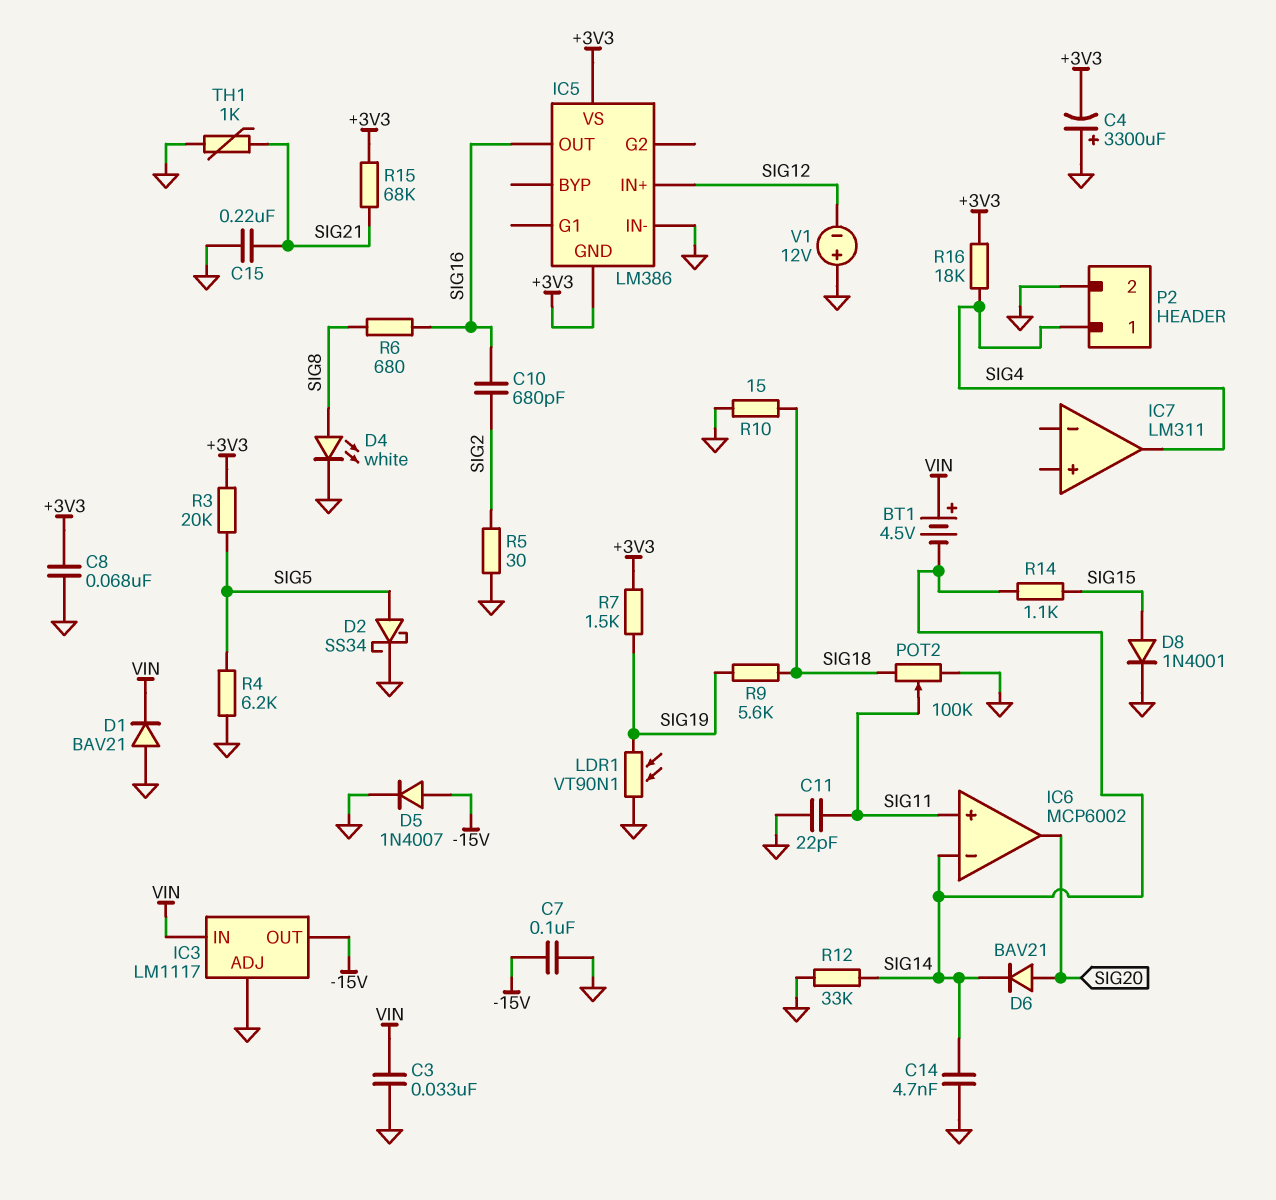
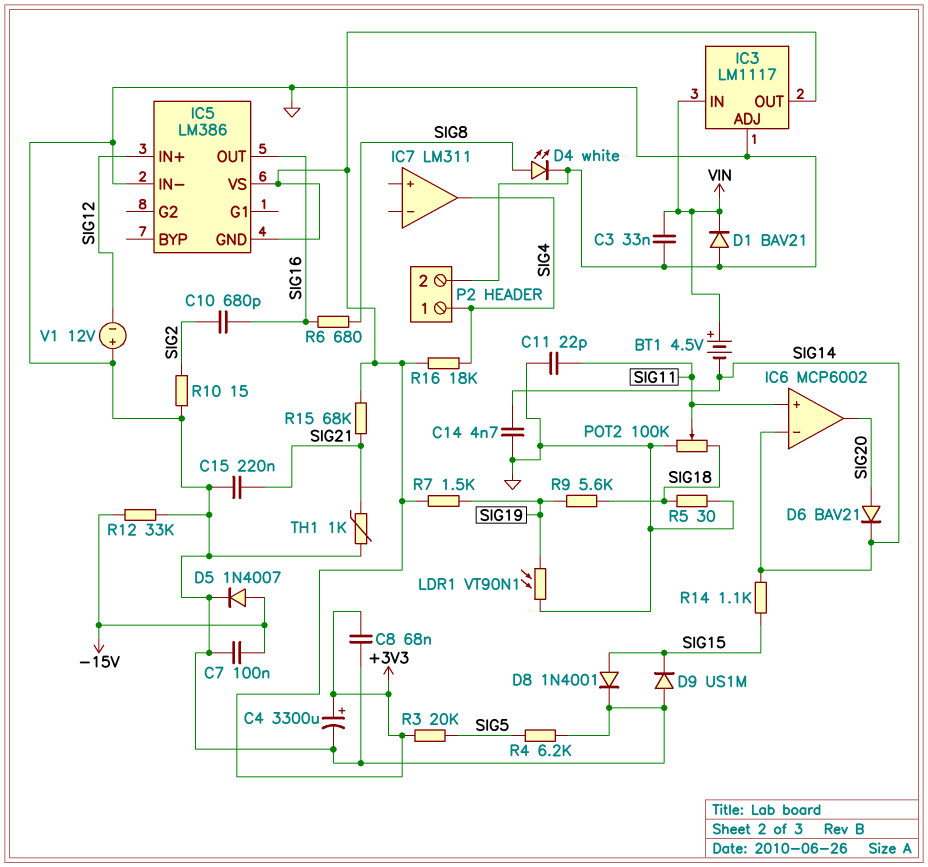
C4: 3300uF (plus GND, minus +3V3) -> 3300uF (plus +3V3, minus GND)
D2: schottky SS34 (A SIG5, K GND) -> none
D9: none -> diode US1M (A GND, K SIG15)
IC3 pin OUT: -15V -> +3V3
R5: 30 (GND, SIG2) -> 30 (GND, SIG18)
R10: 15 (GND, SIG18) -> 15 (GND, SIG2)
R12: 33k (GND, SIG14) -> 33k (-15V, GND)

